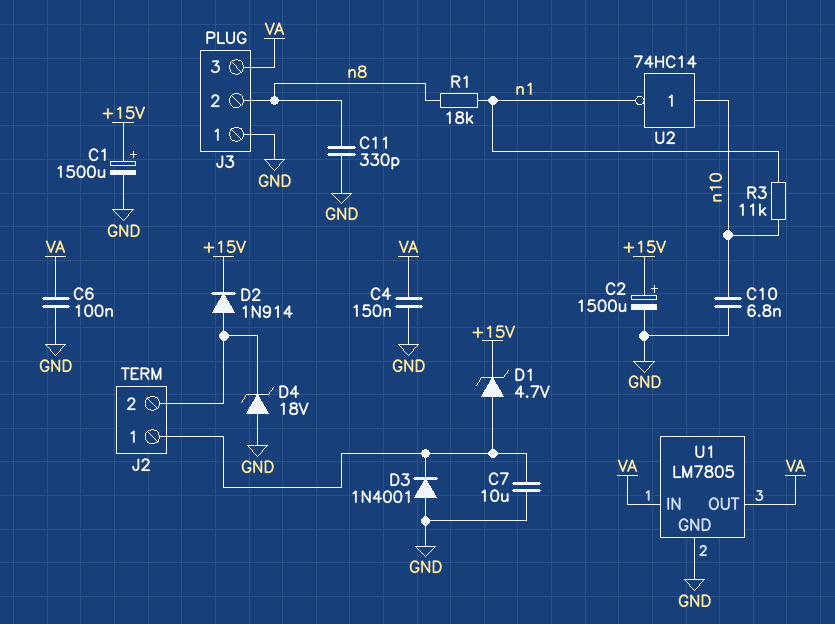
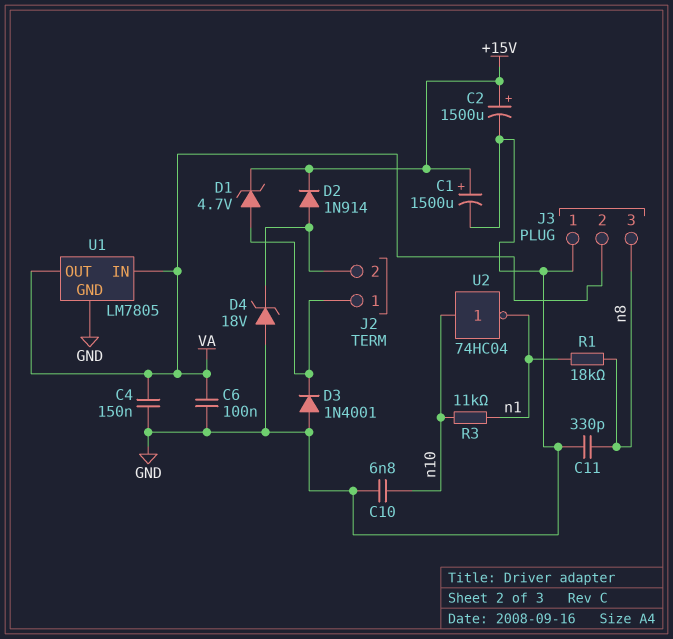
C7: 10uF (GND, J2/1) -> none
J3 pin 2: n8 -> VA
J3 pin 3: VA -> n8
U2: NOT 74HC14 (in n10, out n1) -> NOT 74HC04 (in n10, out n1)

